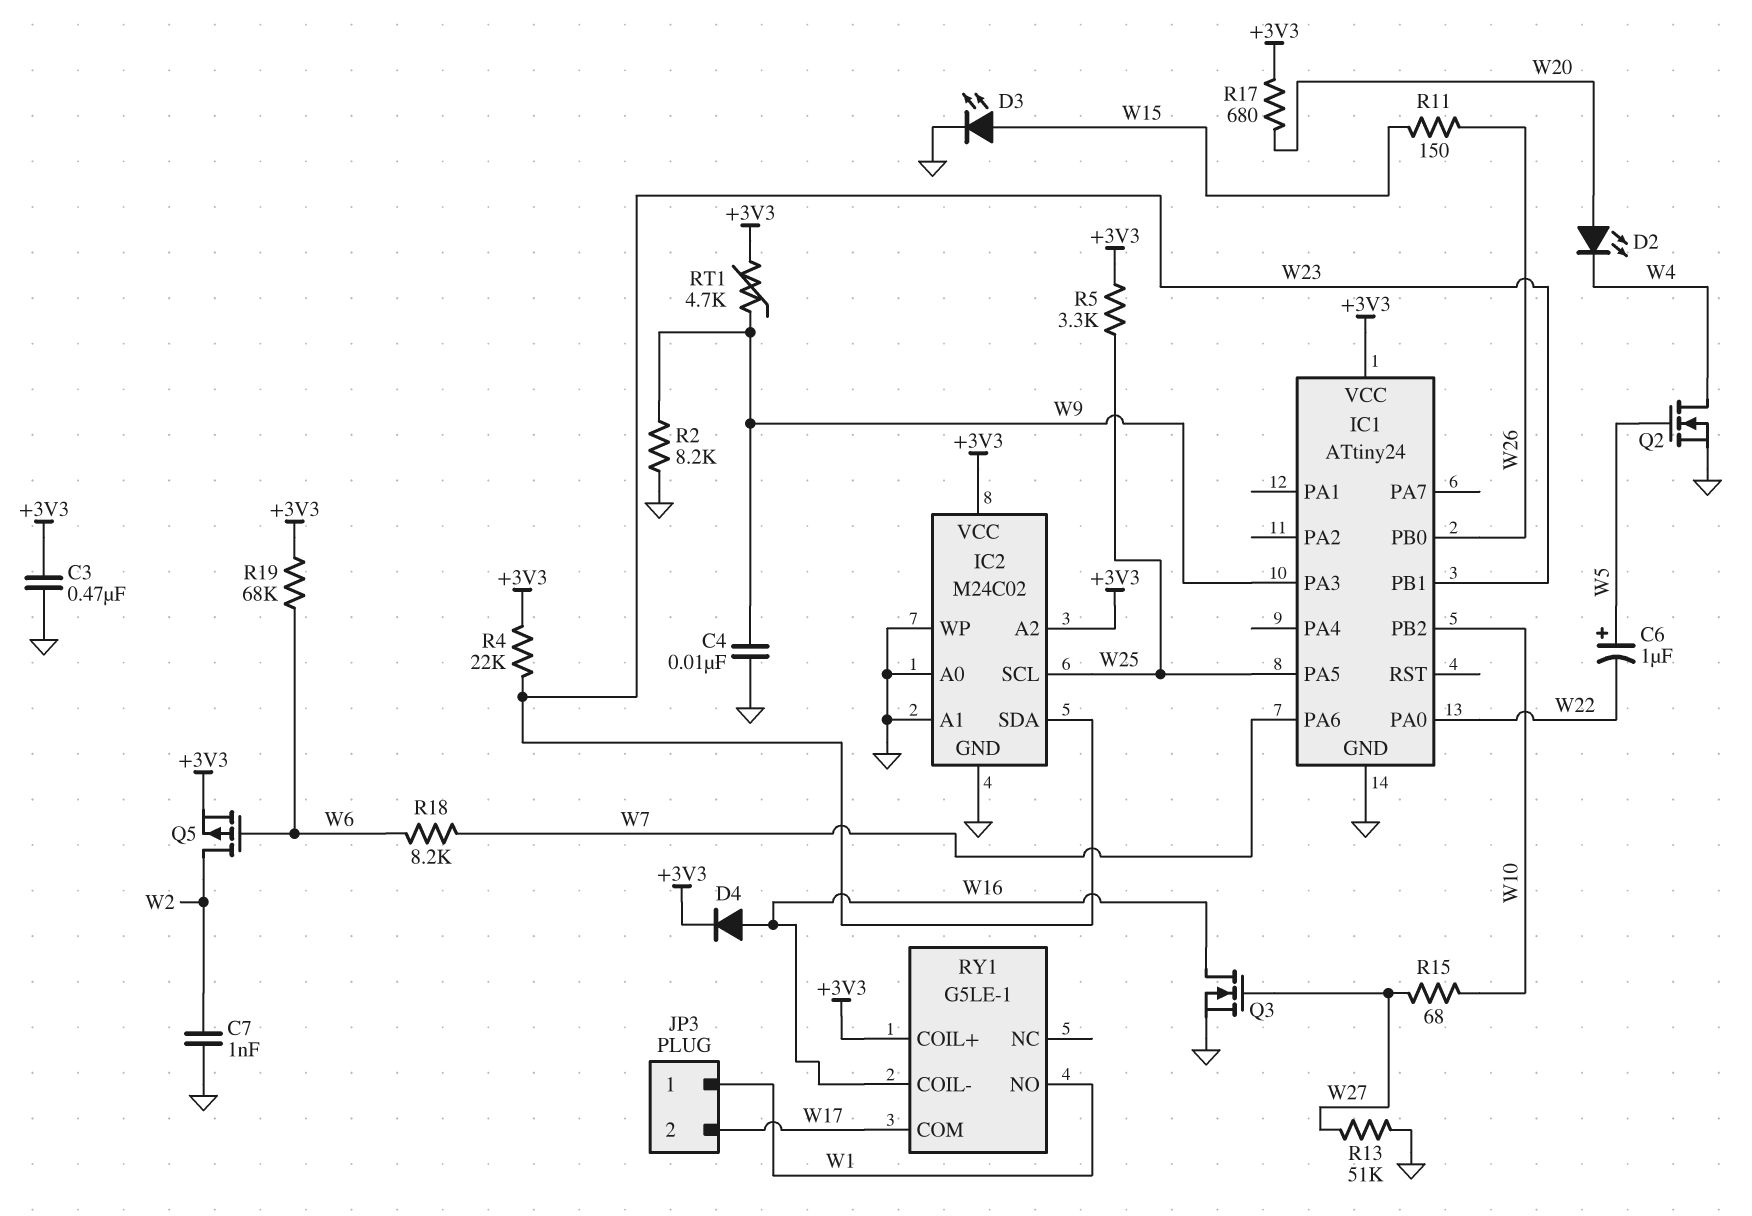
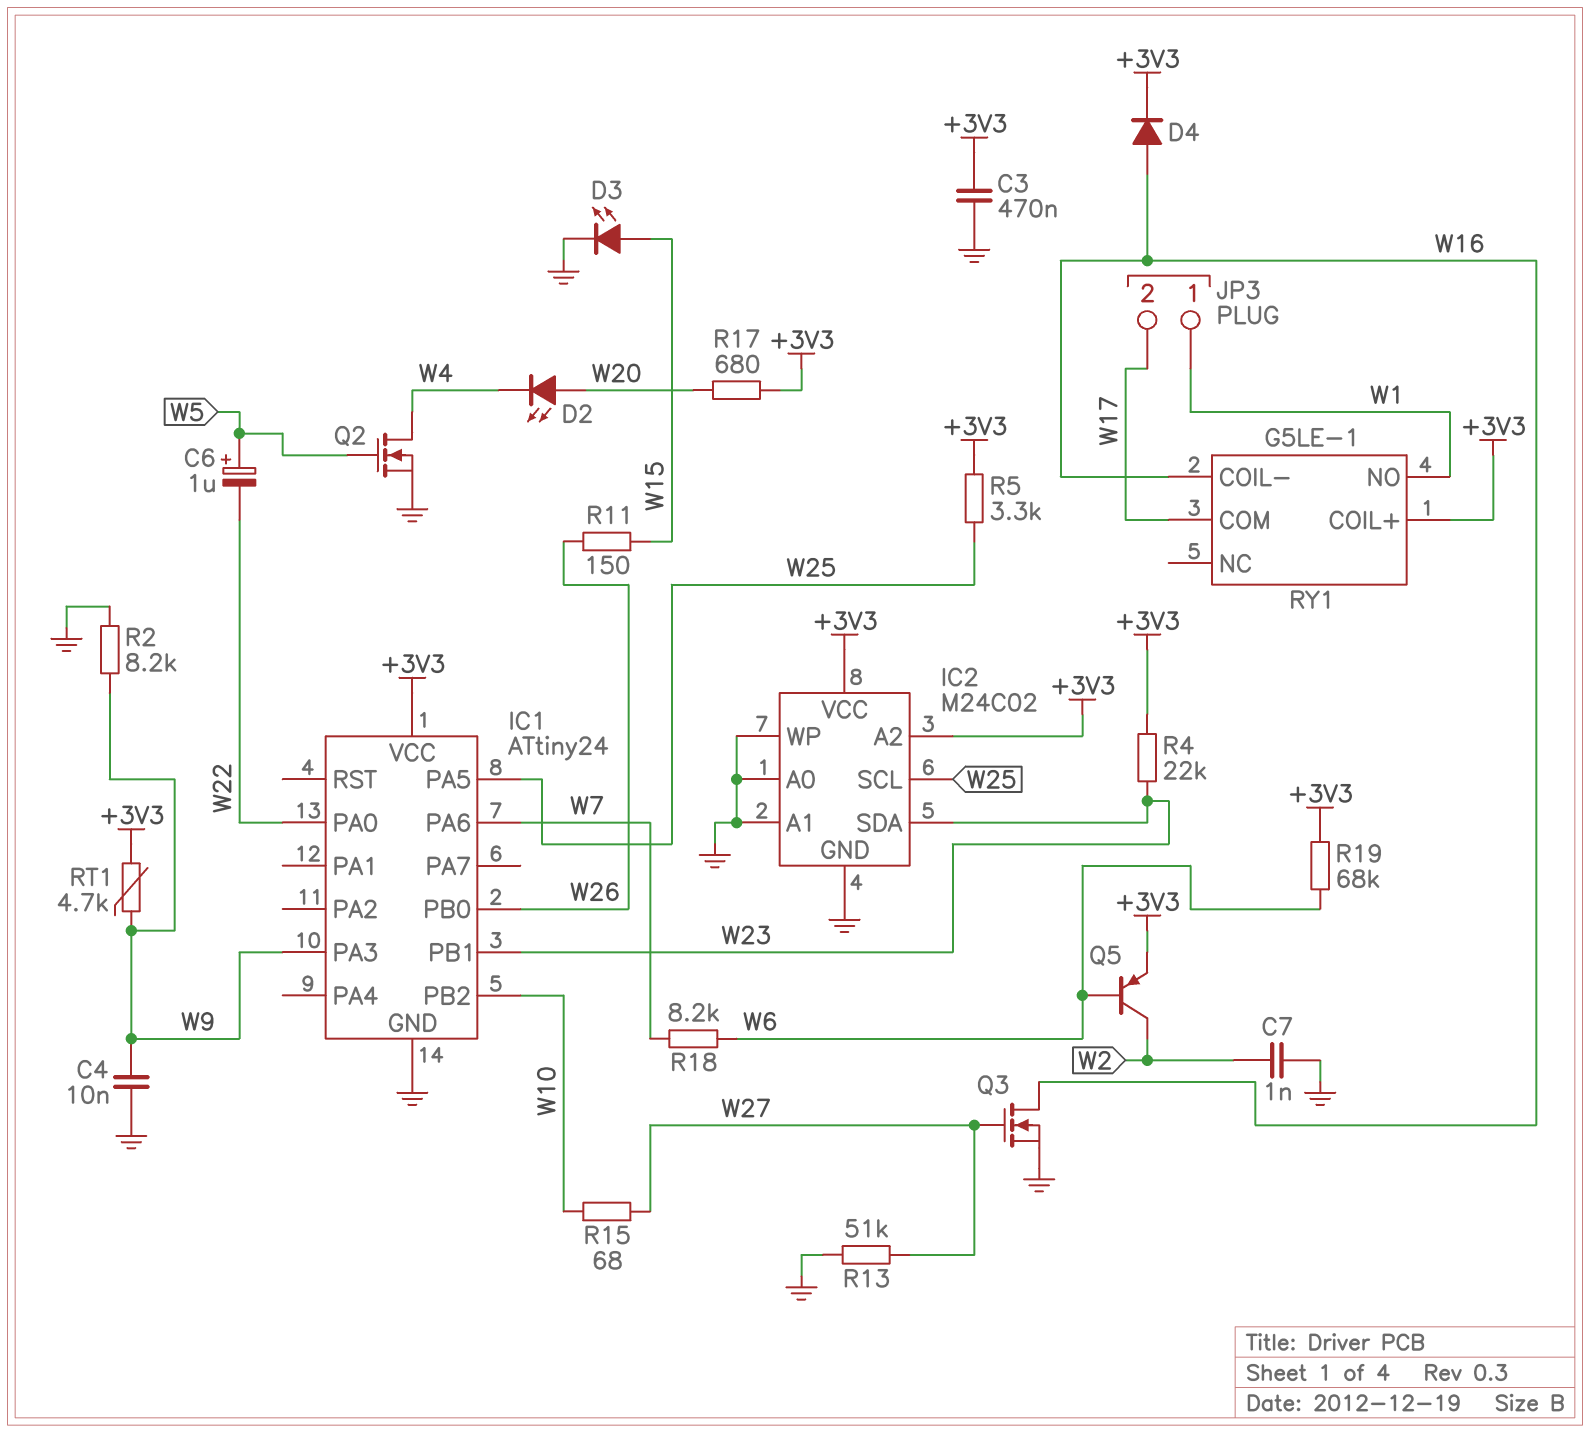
Q5: PMOS (G W6, D W2, S +3V3) -> PNP (B W6, C W2, E +3V3)

